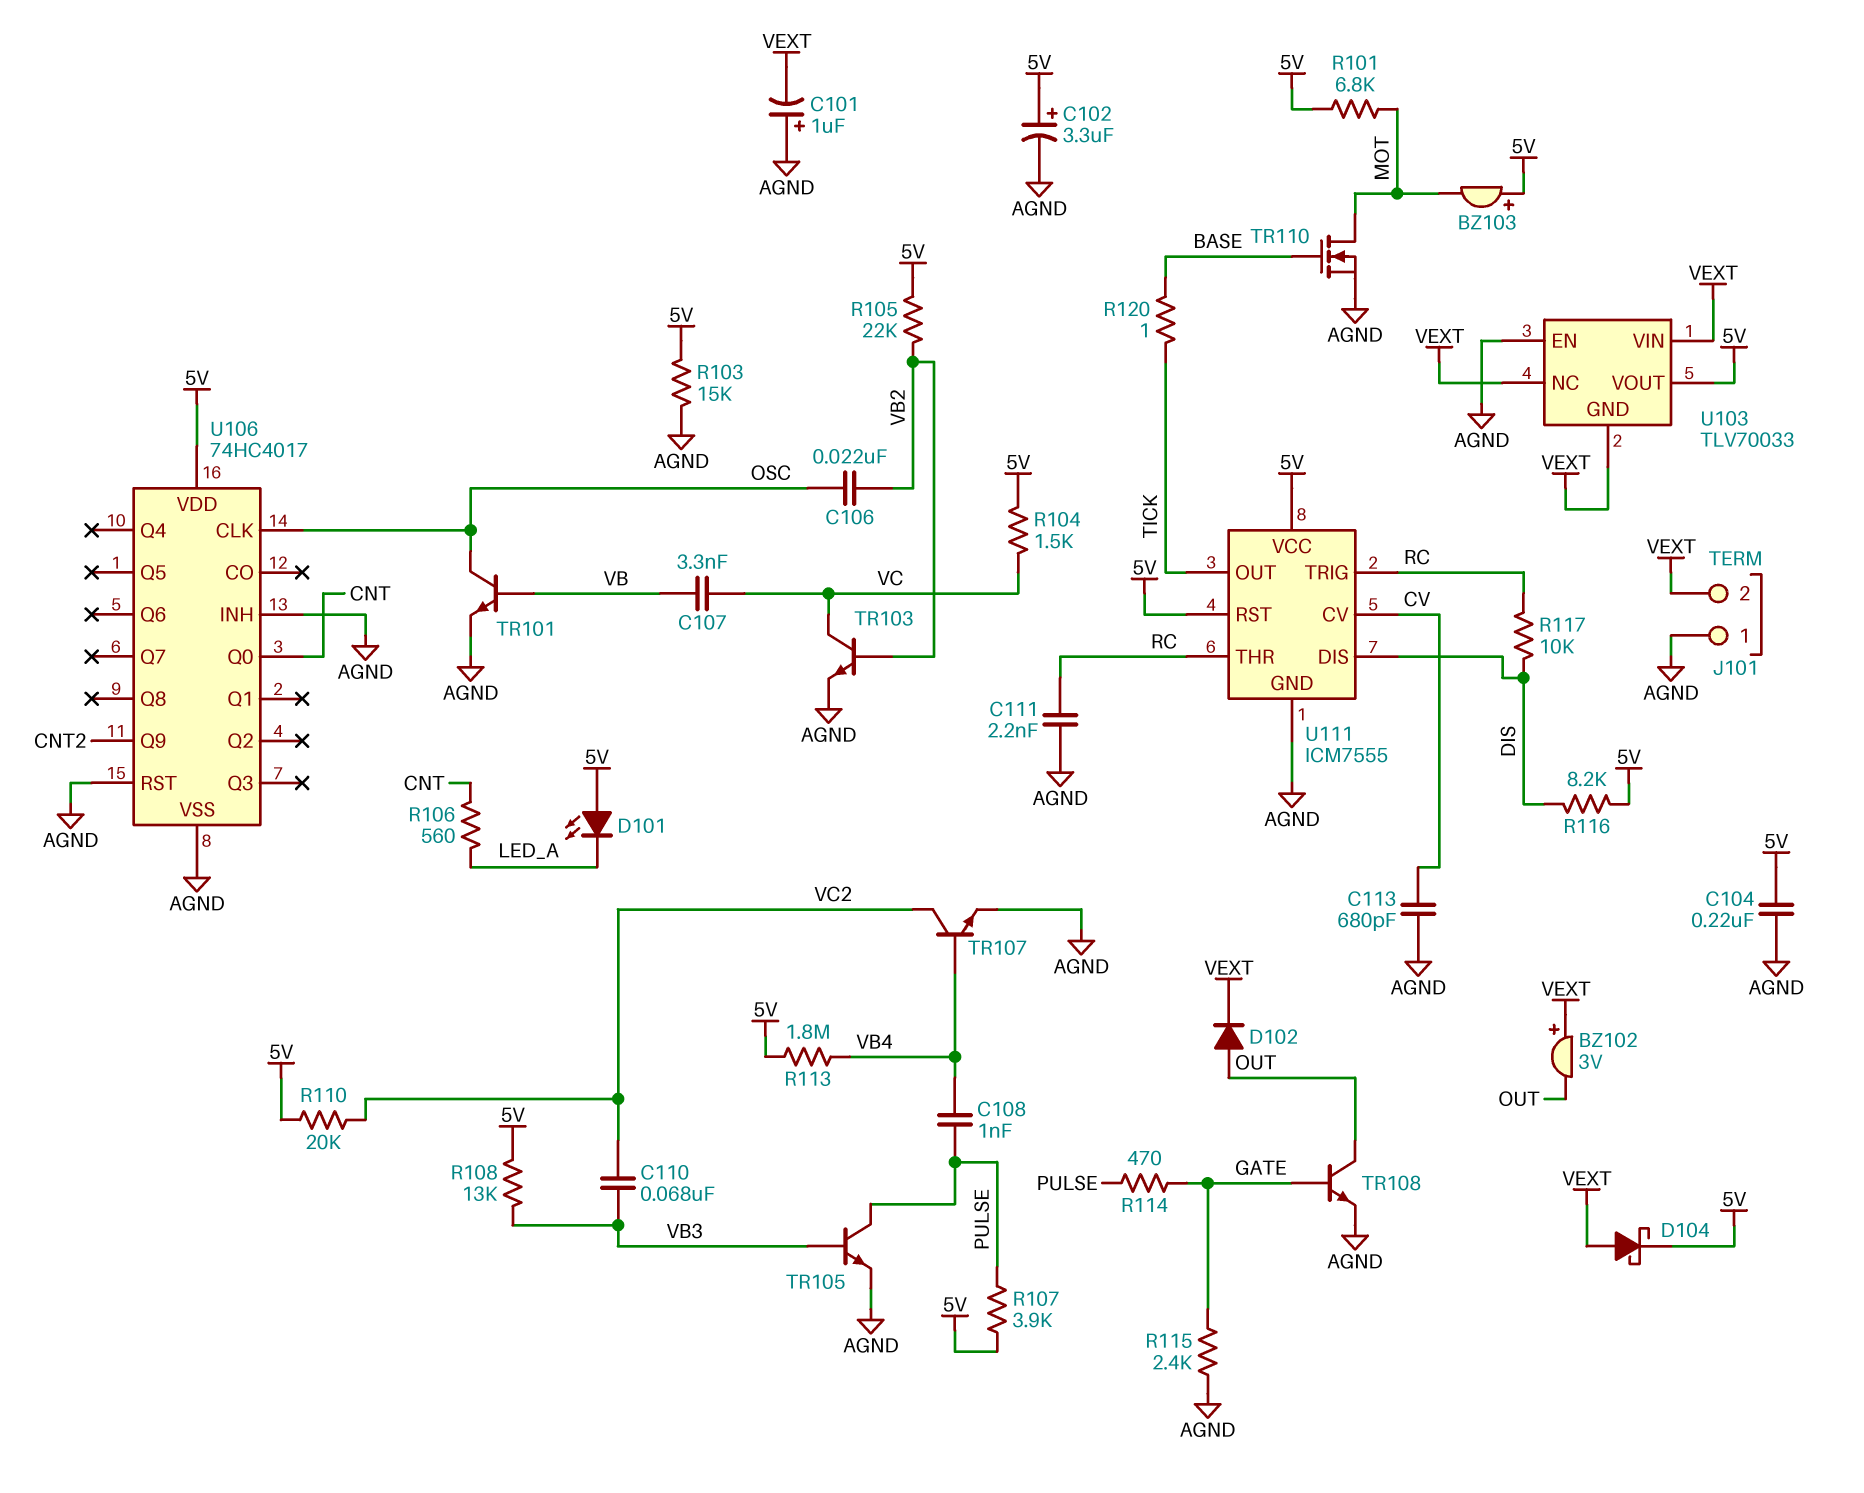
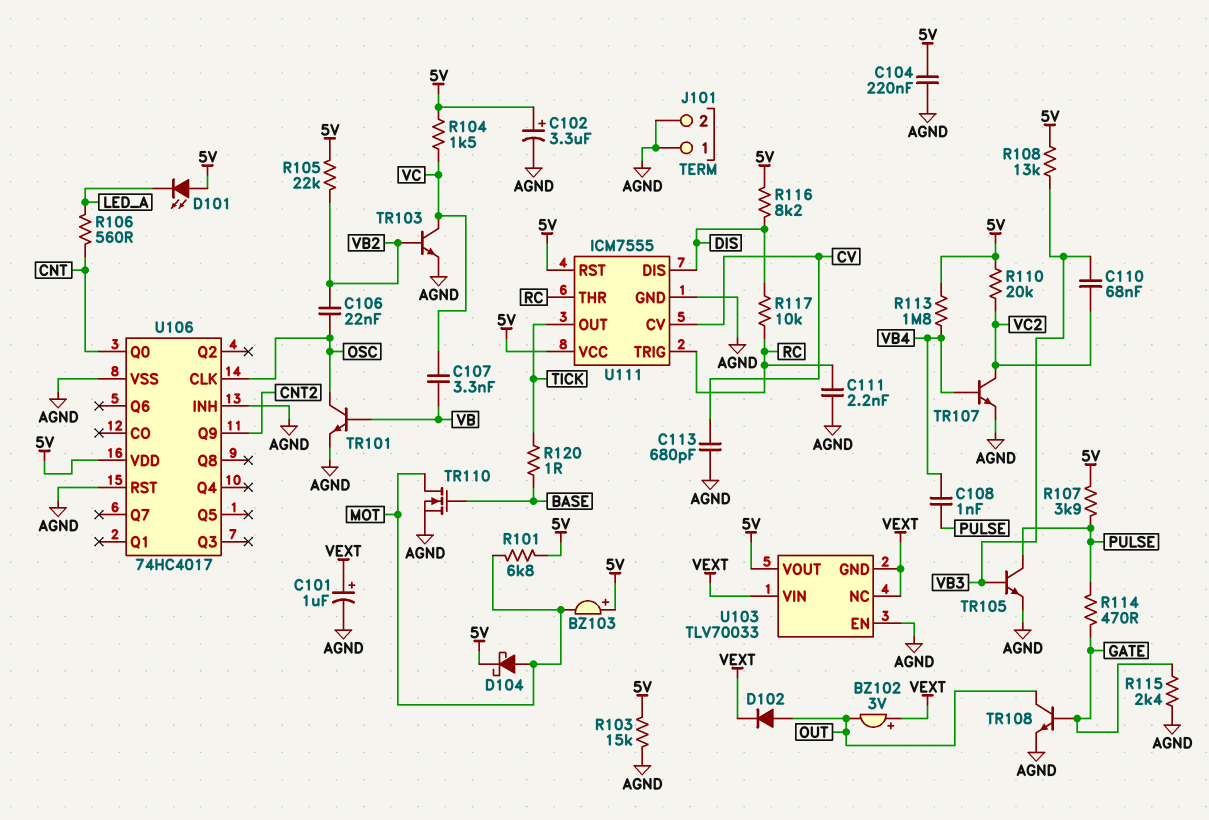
C101: 1uF (plus AGND, minus VEXT) -> 1uF (plus VEXT, minus AGND)
D104: schottky (A VEXT, K 5V) -> schottky (A MOT, K 5V)
J101 pin 2: VEXT -> AGND

